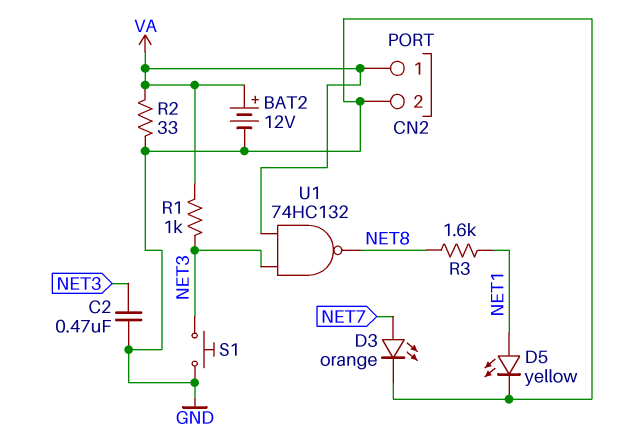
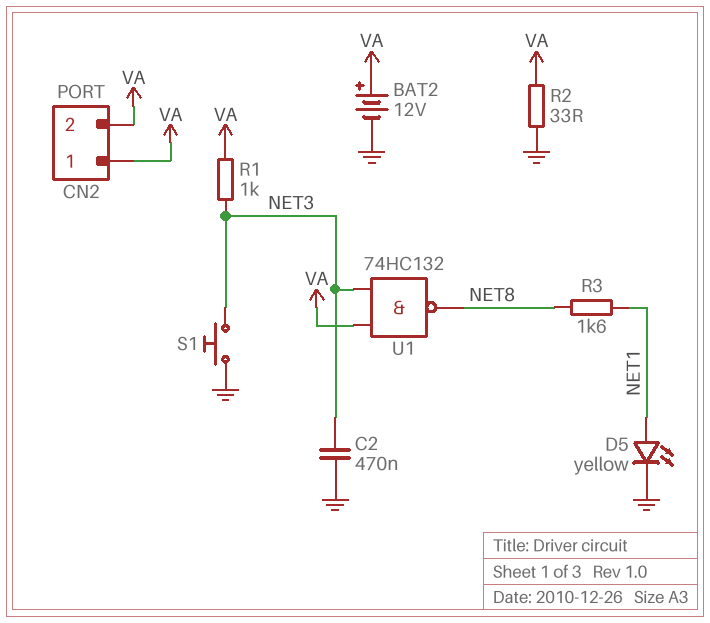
CN2 pin 2: GND -> VA
D3: LED orange (A NET7, K GND) -> none

